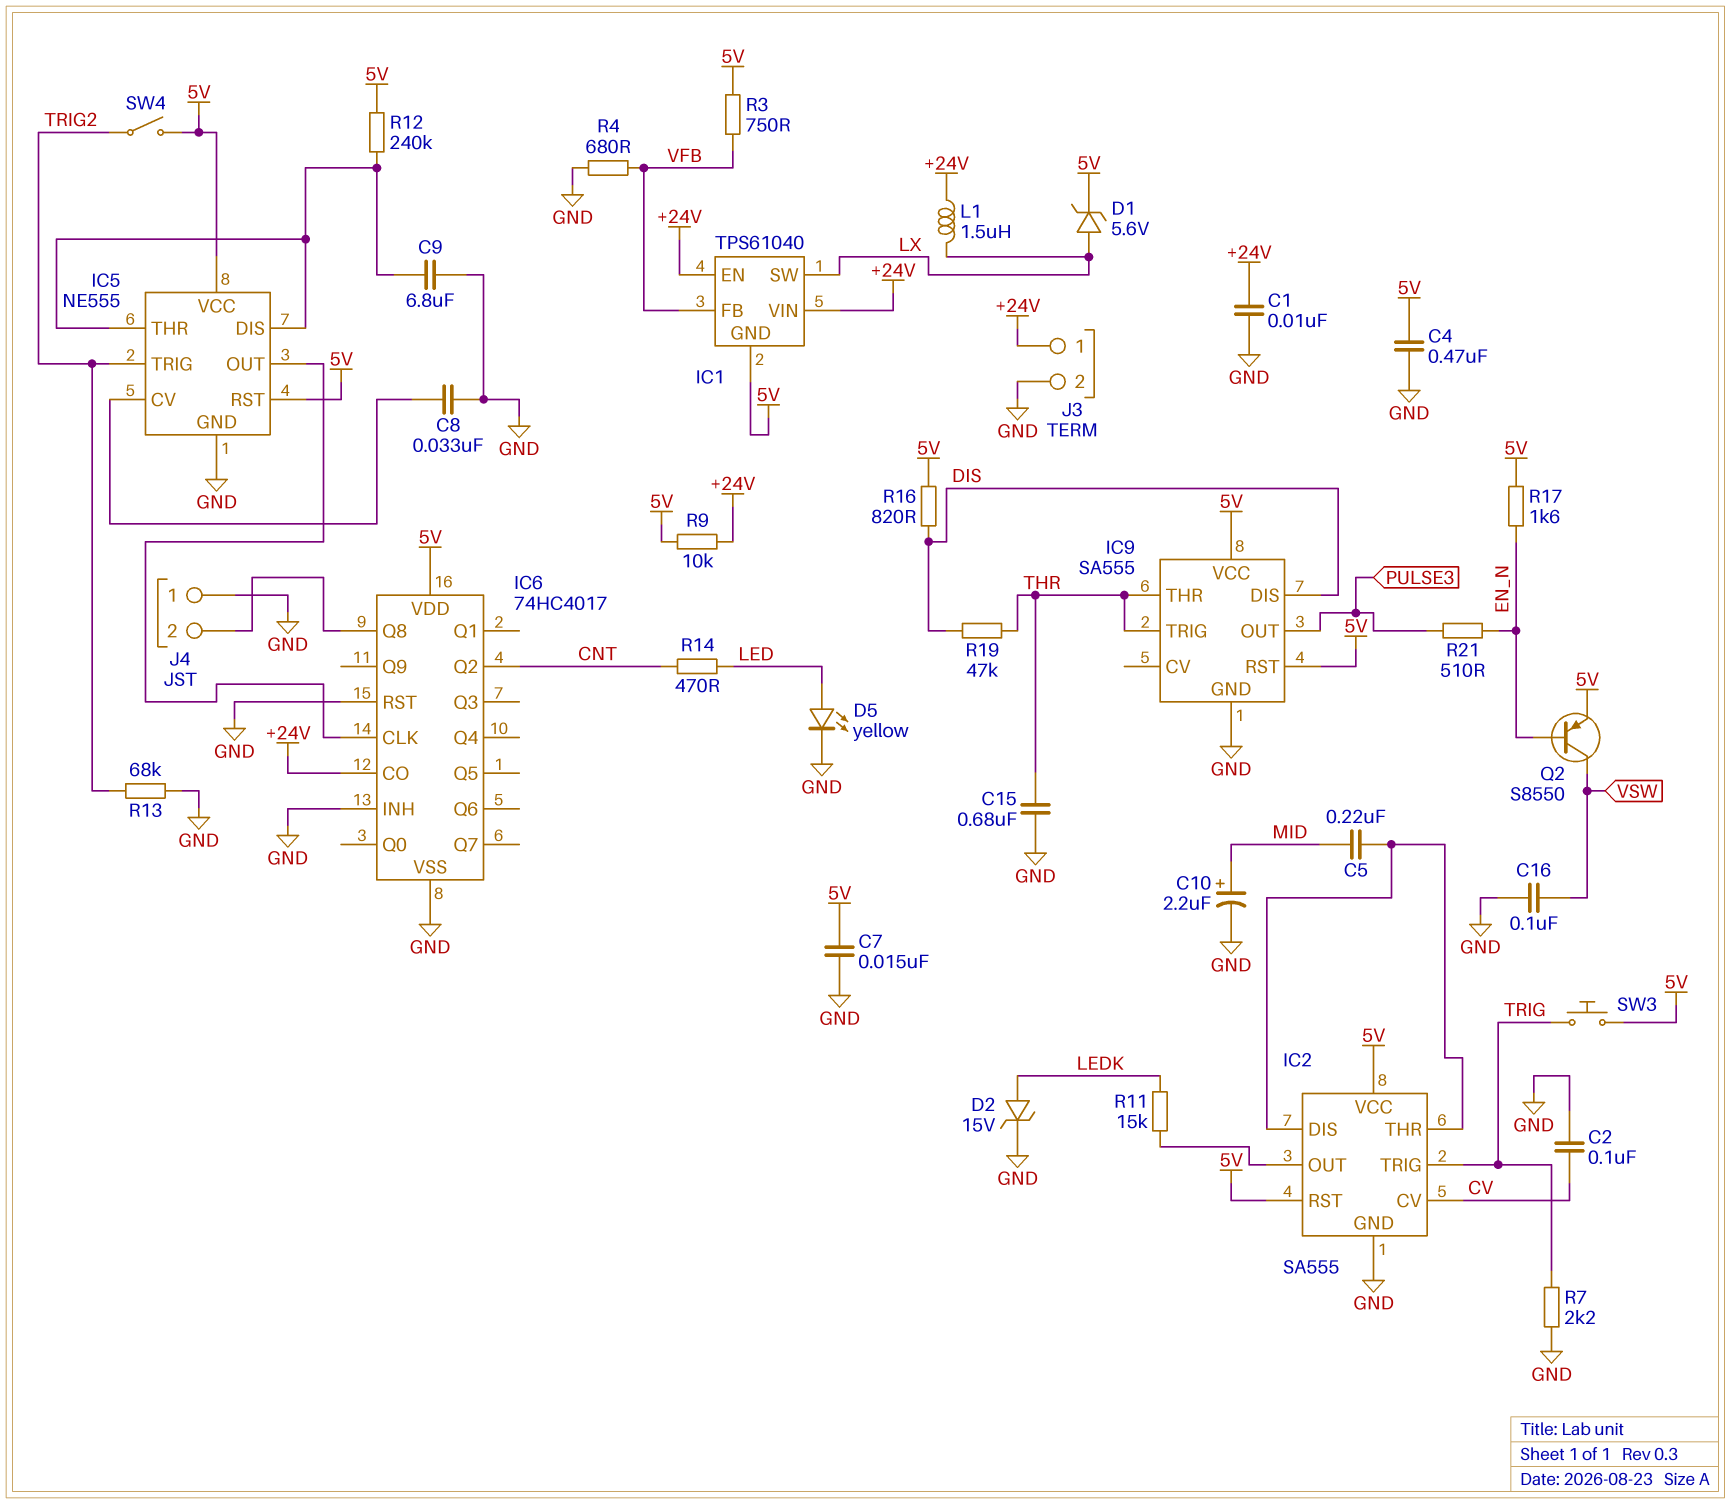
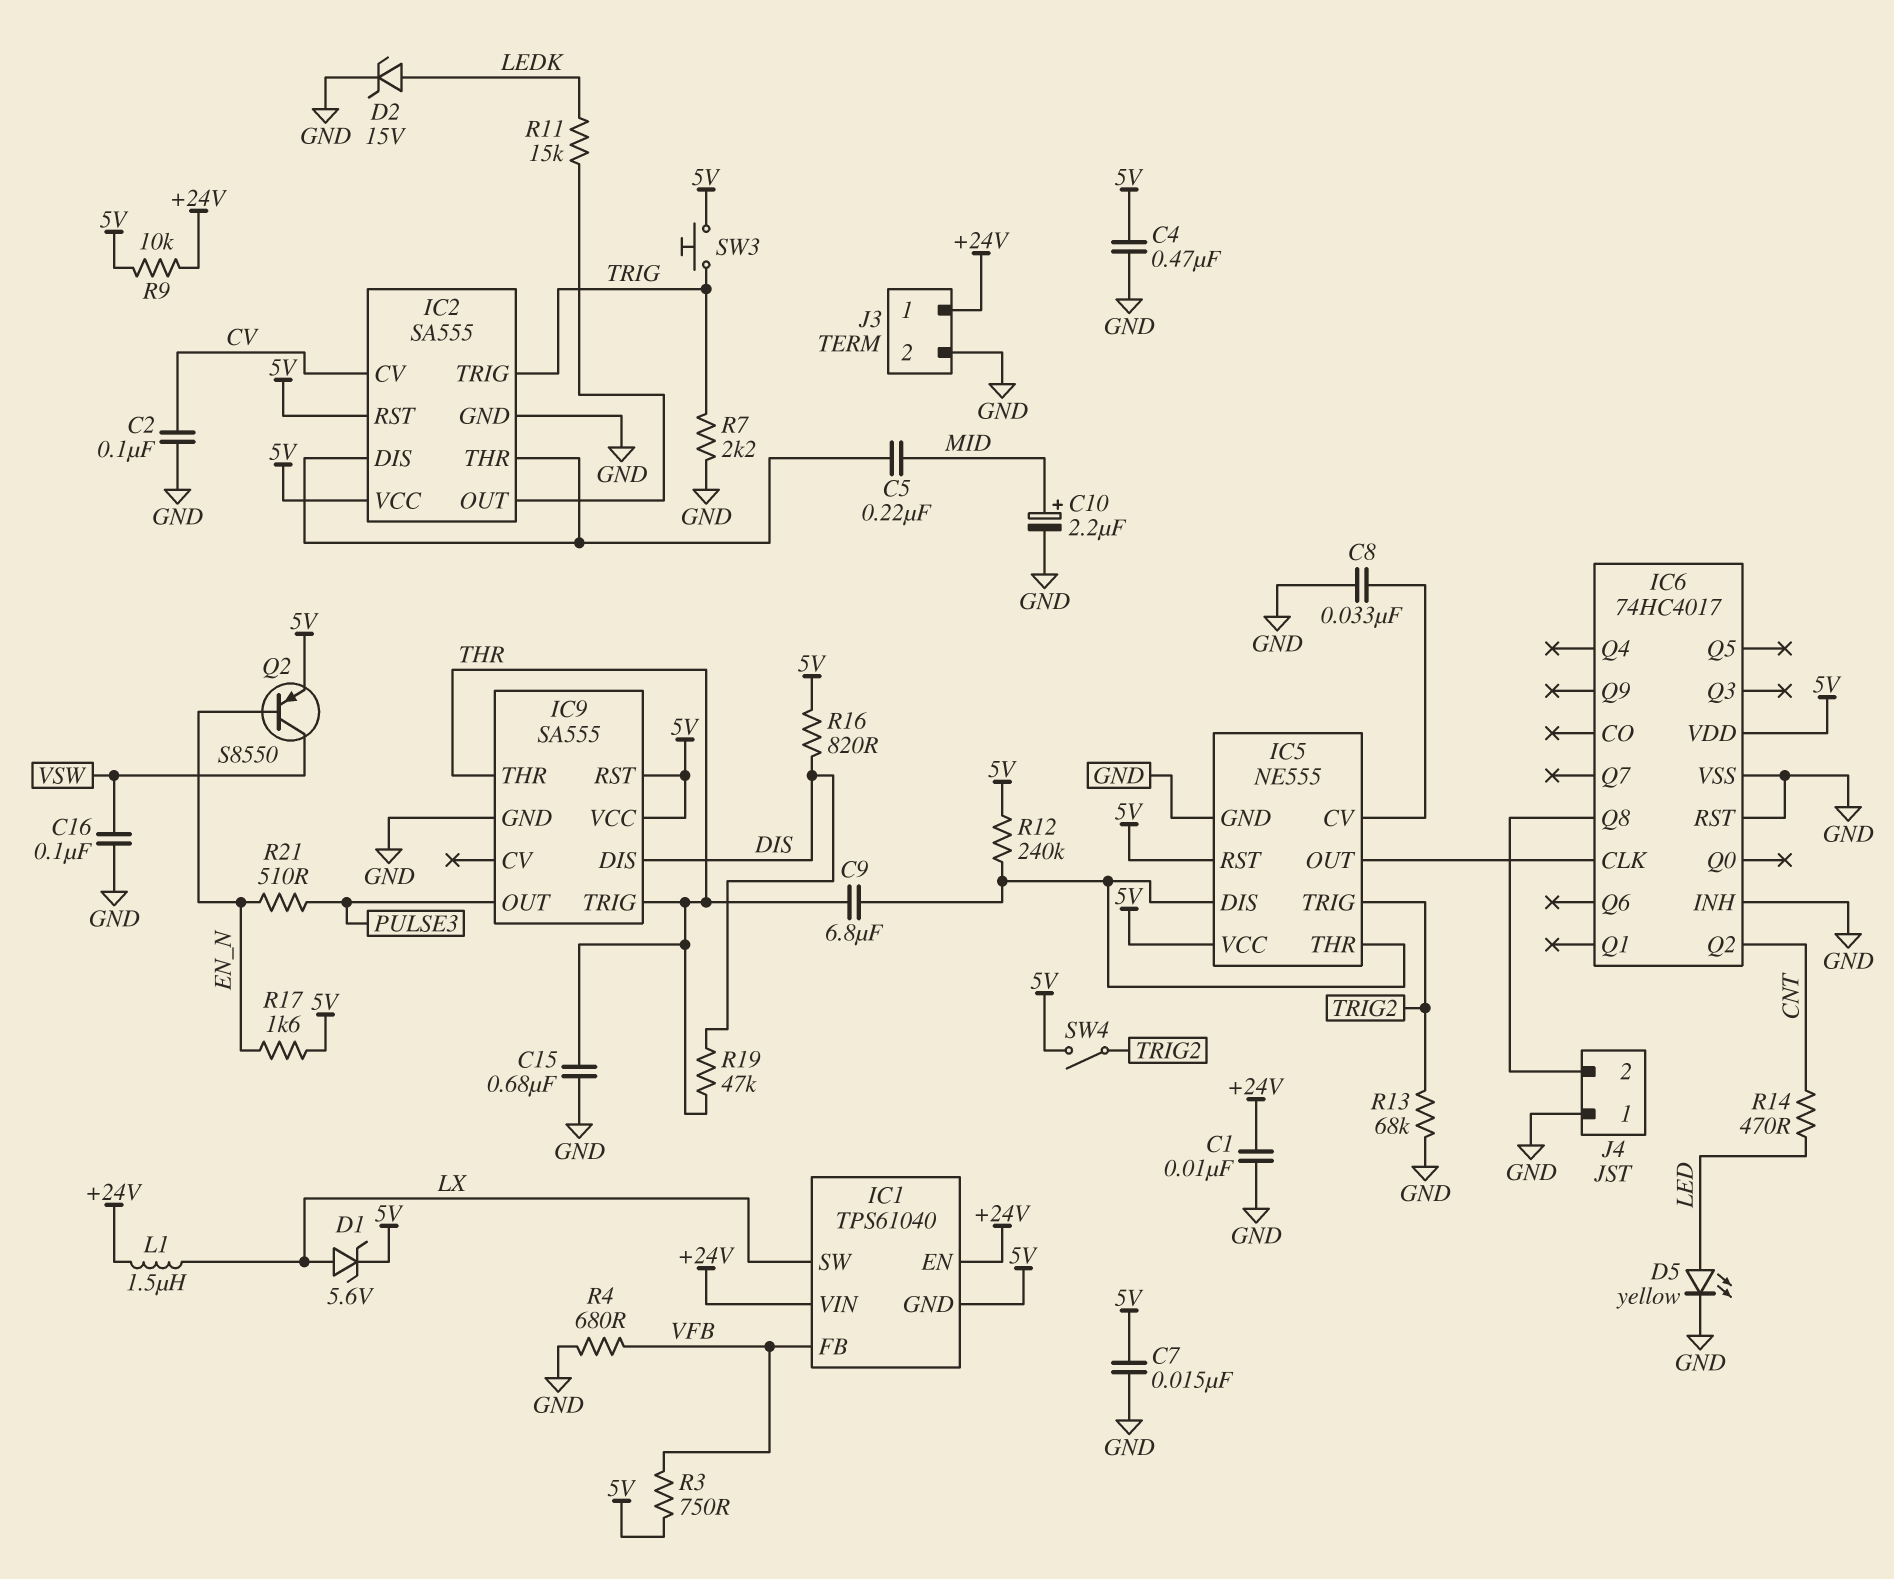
C9: 6.8uF (GND, IC5/DIS) -> 6.8uF (IC5/DIS, THR)
IC6 pin CO: +24V -> none

